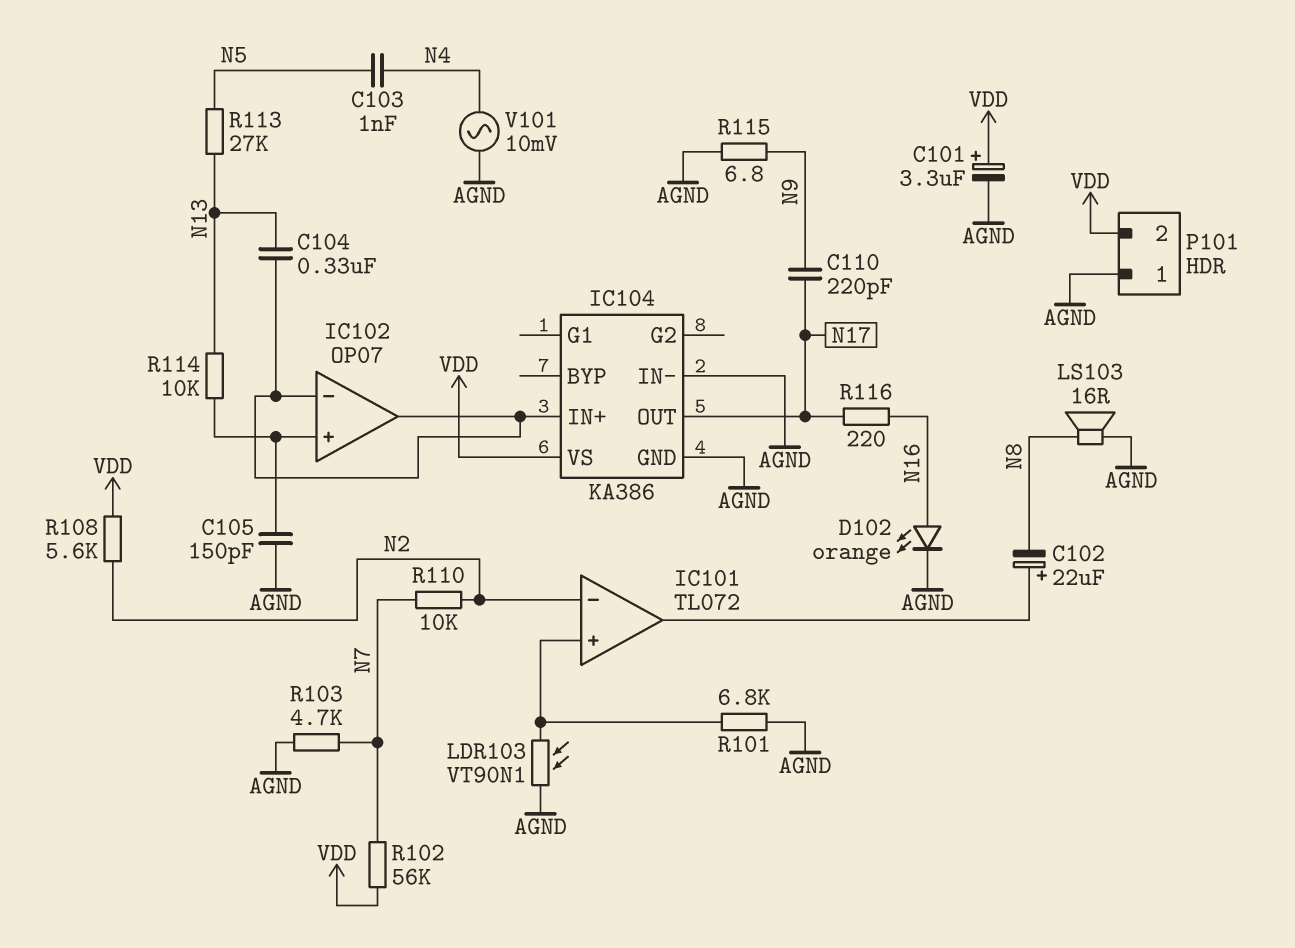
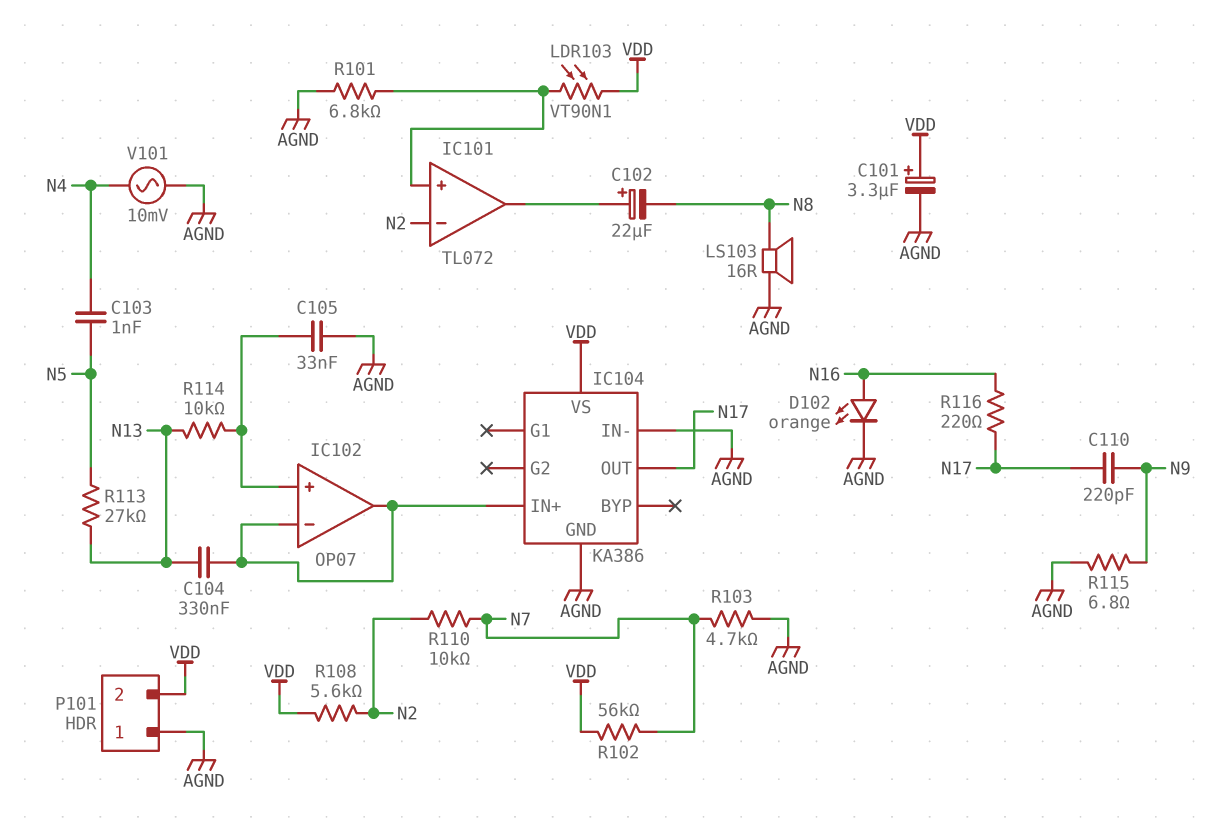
C105: 150pF (AGND, IC102/in+) -> 33nF (AGND, IC102/in+)
LDR103: VT90N1 (AGND, IC101/in+) -> VT90N1 (IC101/in+, VDD)

